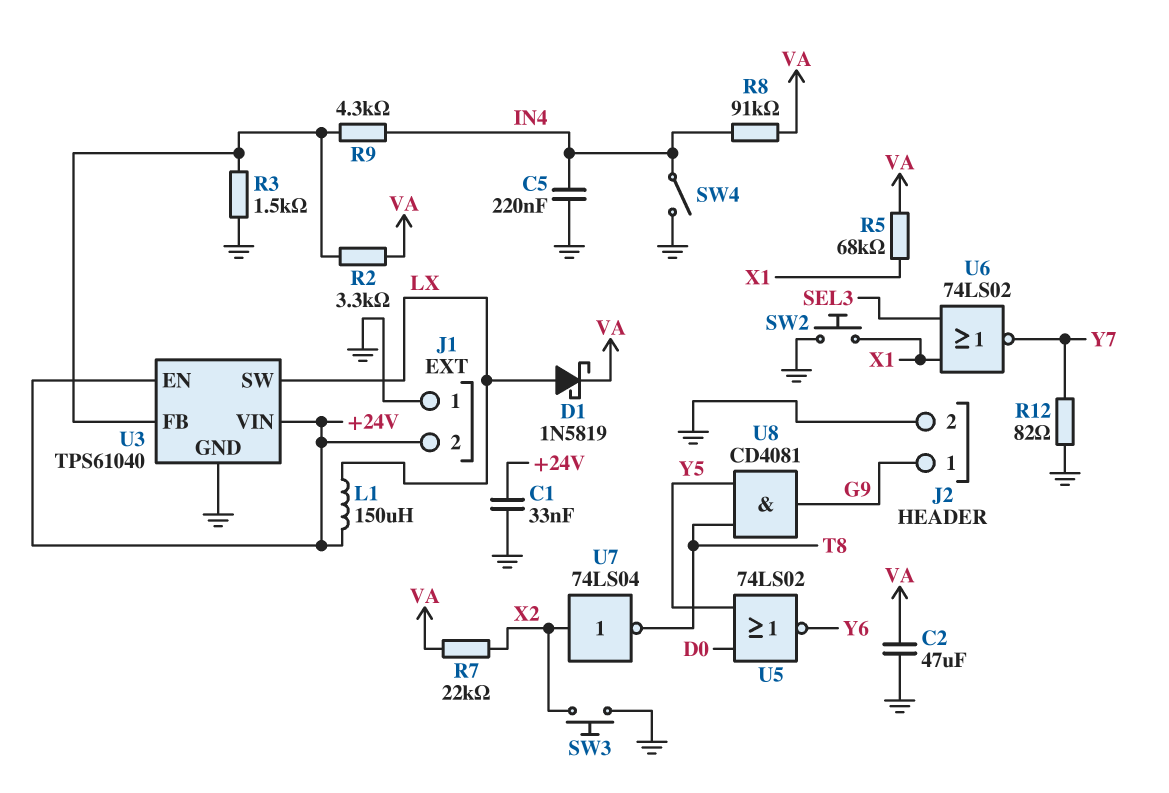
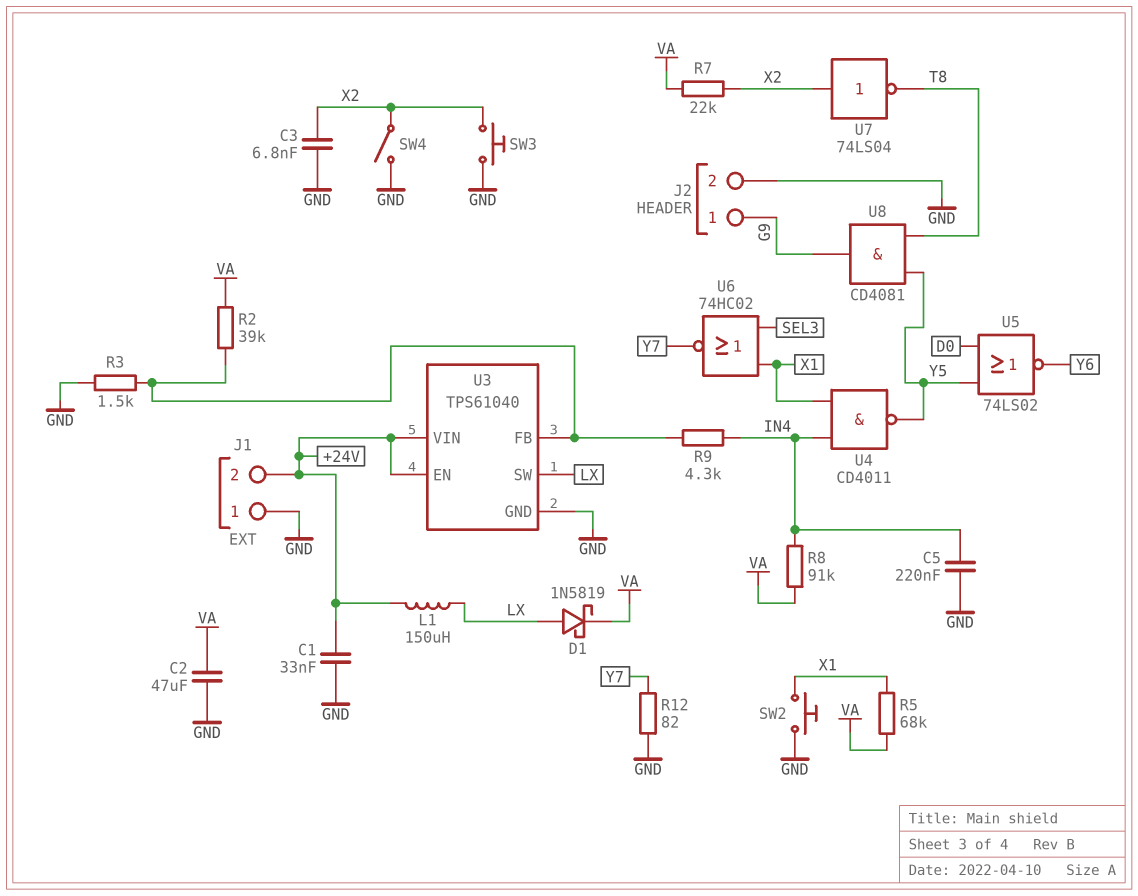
C3: none -> 6.8nF (GND, X2)
R2: 3.3k (U3/FB, VA) -> 39k (U3/FB, VA)
SW4: switch (GND, IN4) -> switch (GND, X2)
U4: none -> NAND CD4011 (in IN4, in X1, out Y5)
U6: NOR 74LS02 (in SEL3, in X1, out Y7) -> NOR 74HC02 (in SEL3, in X1, out Y7)

